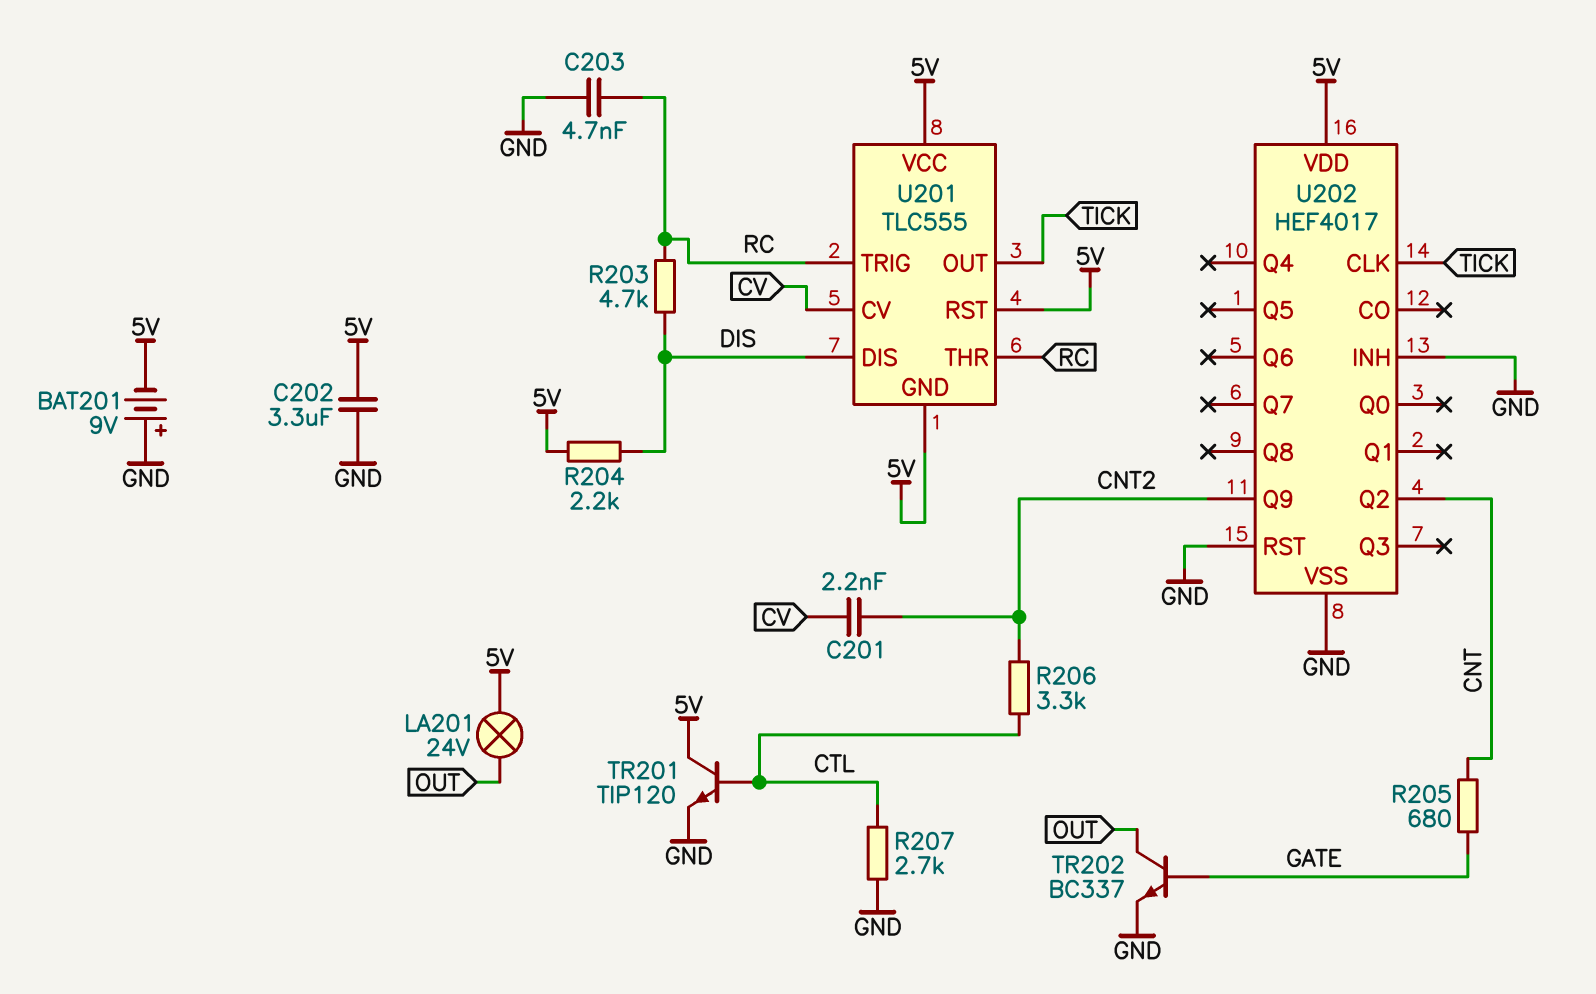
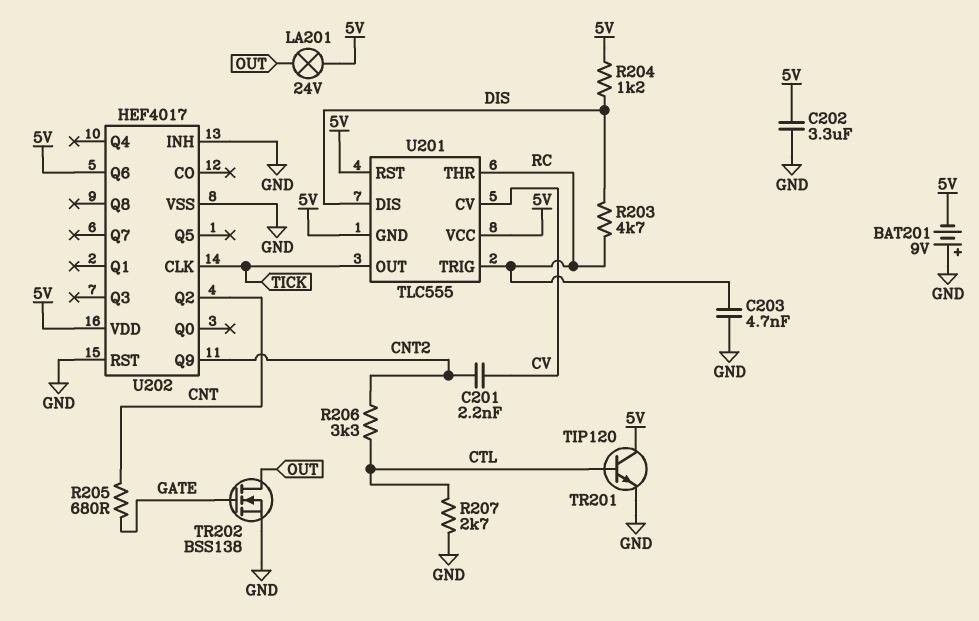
R204: 2.2k (5V, DIS) -> 1.2k (5V, DIS)
TR202: NPN BC337 (B GATE, C OUT, E GND) -> NMOS BSS138 (G GATE, D OUT, S GND)
U202 pin Q6: none -> 5V

